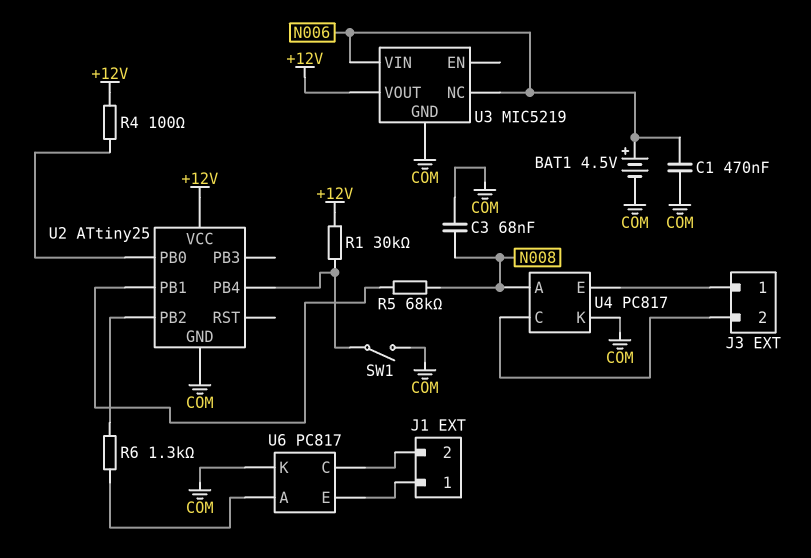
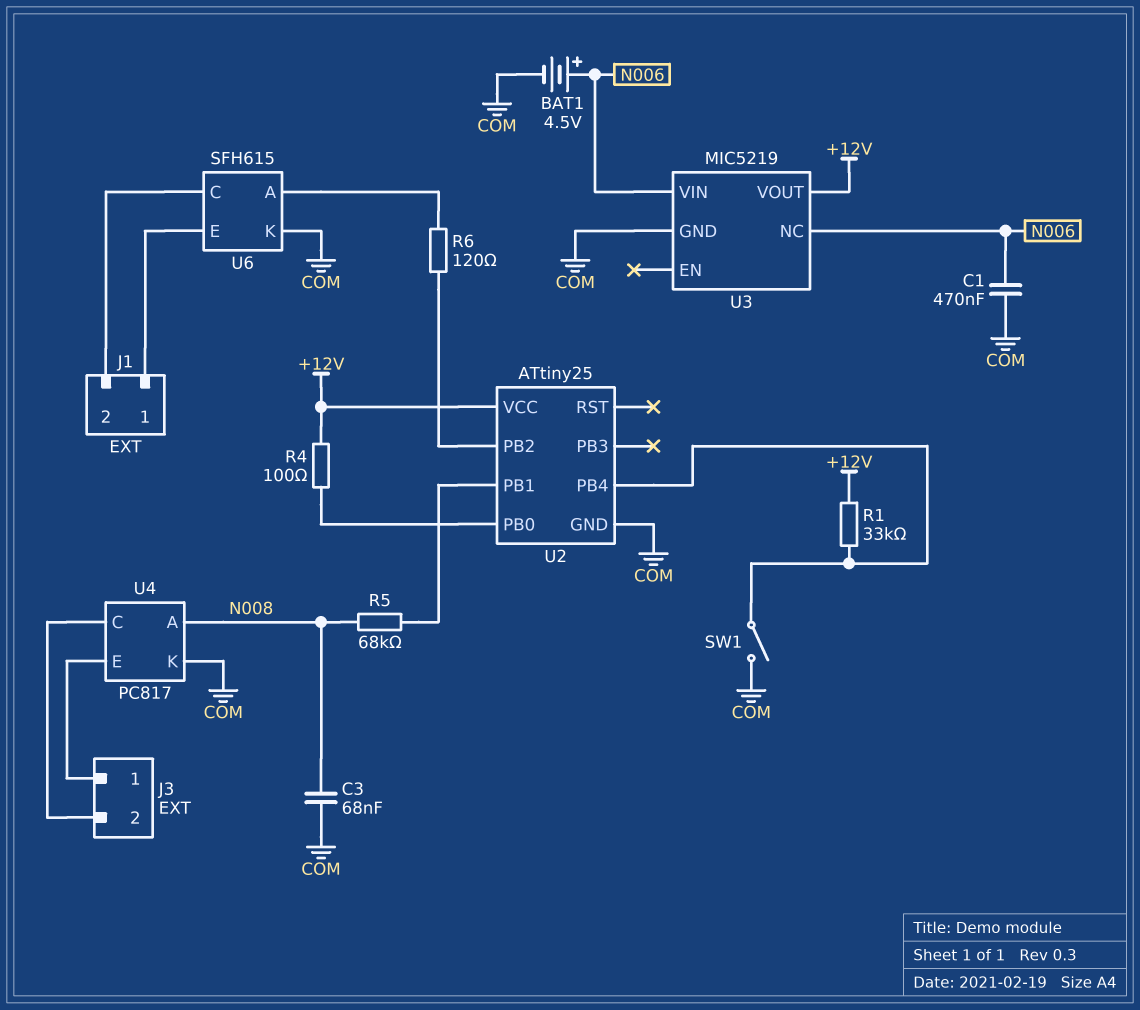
R1: 30k (+12V, U2/PB4) -> 33k (+12V, U2/PB4)
R6: 1.3k (U2/PB2, U6/A) -> 120 (U2/PB2, U6/A)
U6: PC817 -> SFH615

